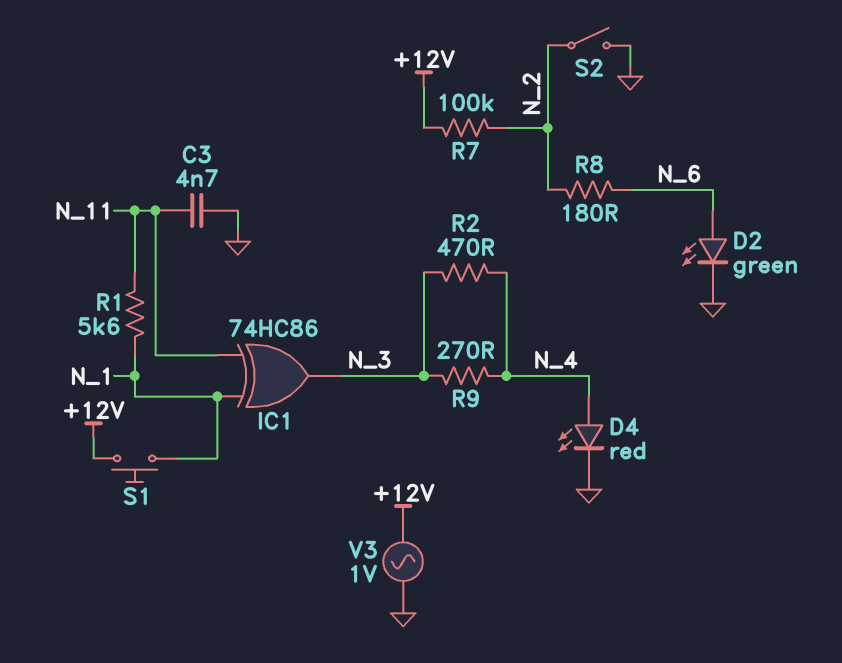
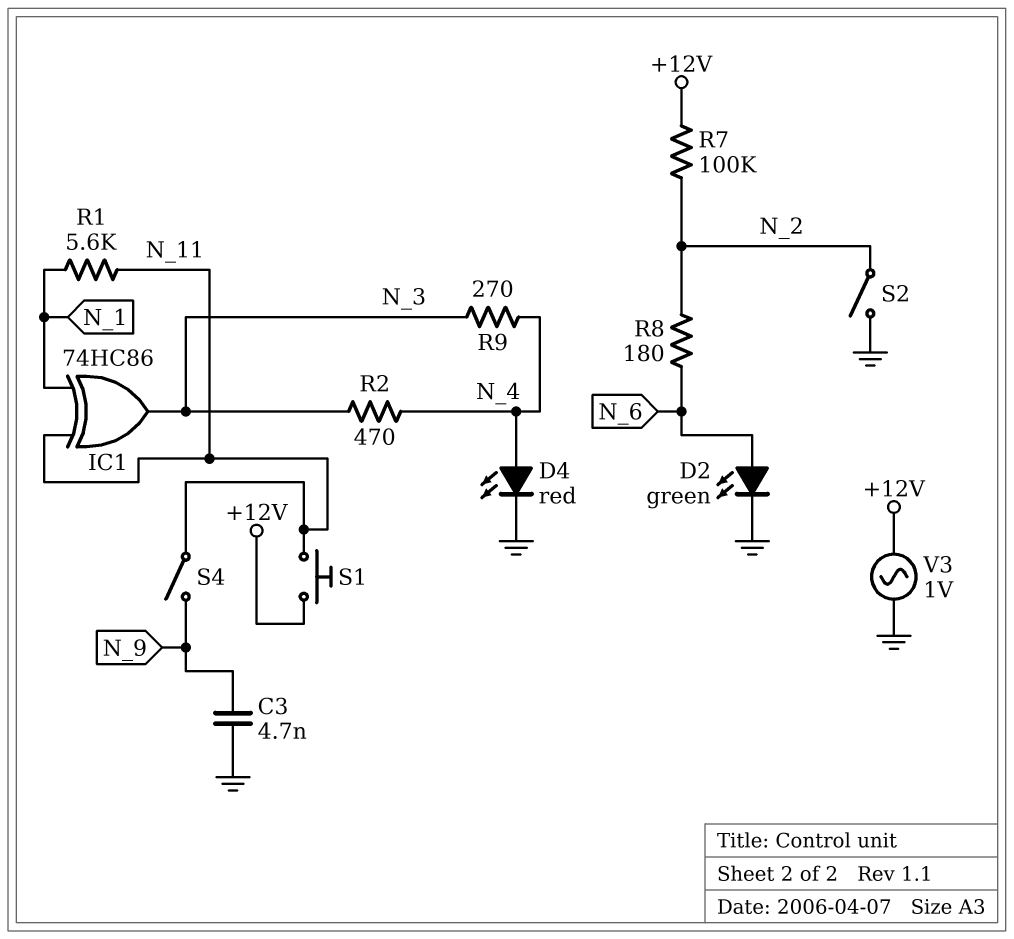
C3: 4.7nF (GND, N_11) -> 4.7nF (GND, N_9)
S1: button (+12V, N_1) -> button (+12V, N_11)
S4: none -> switch (N_9, N_11)

